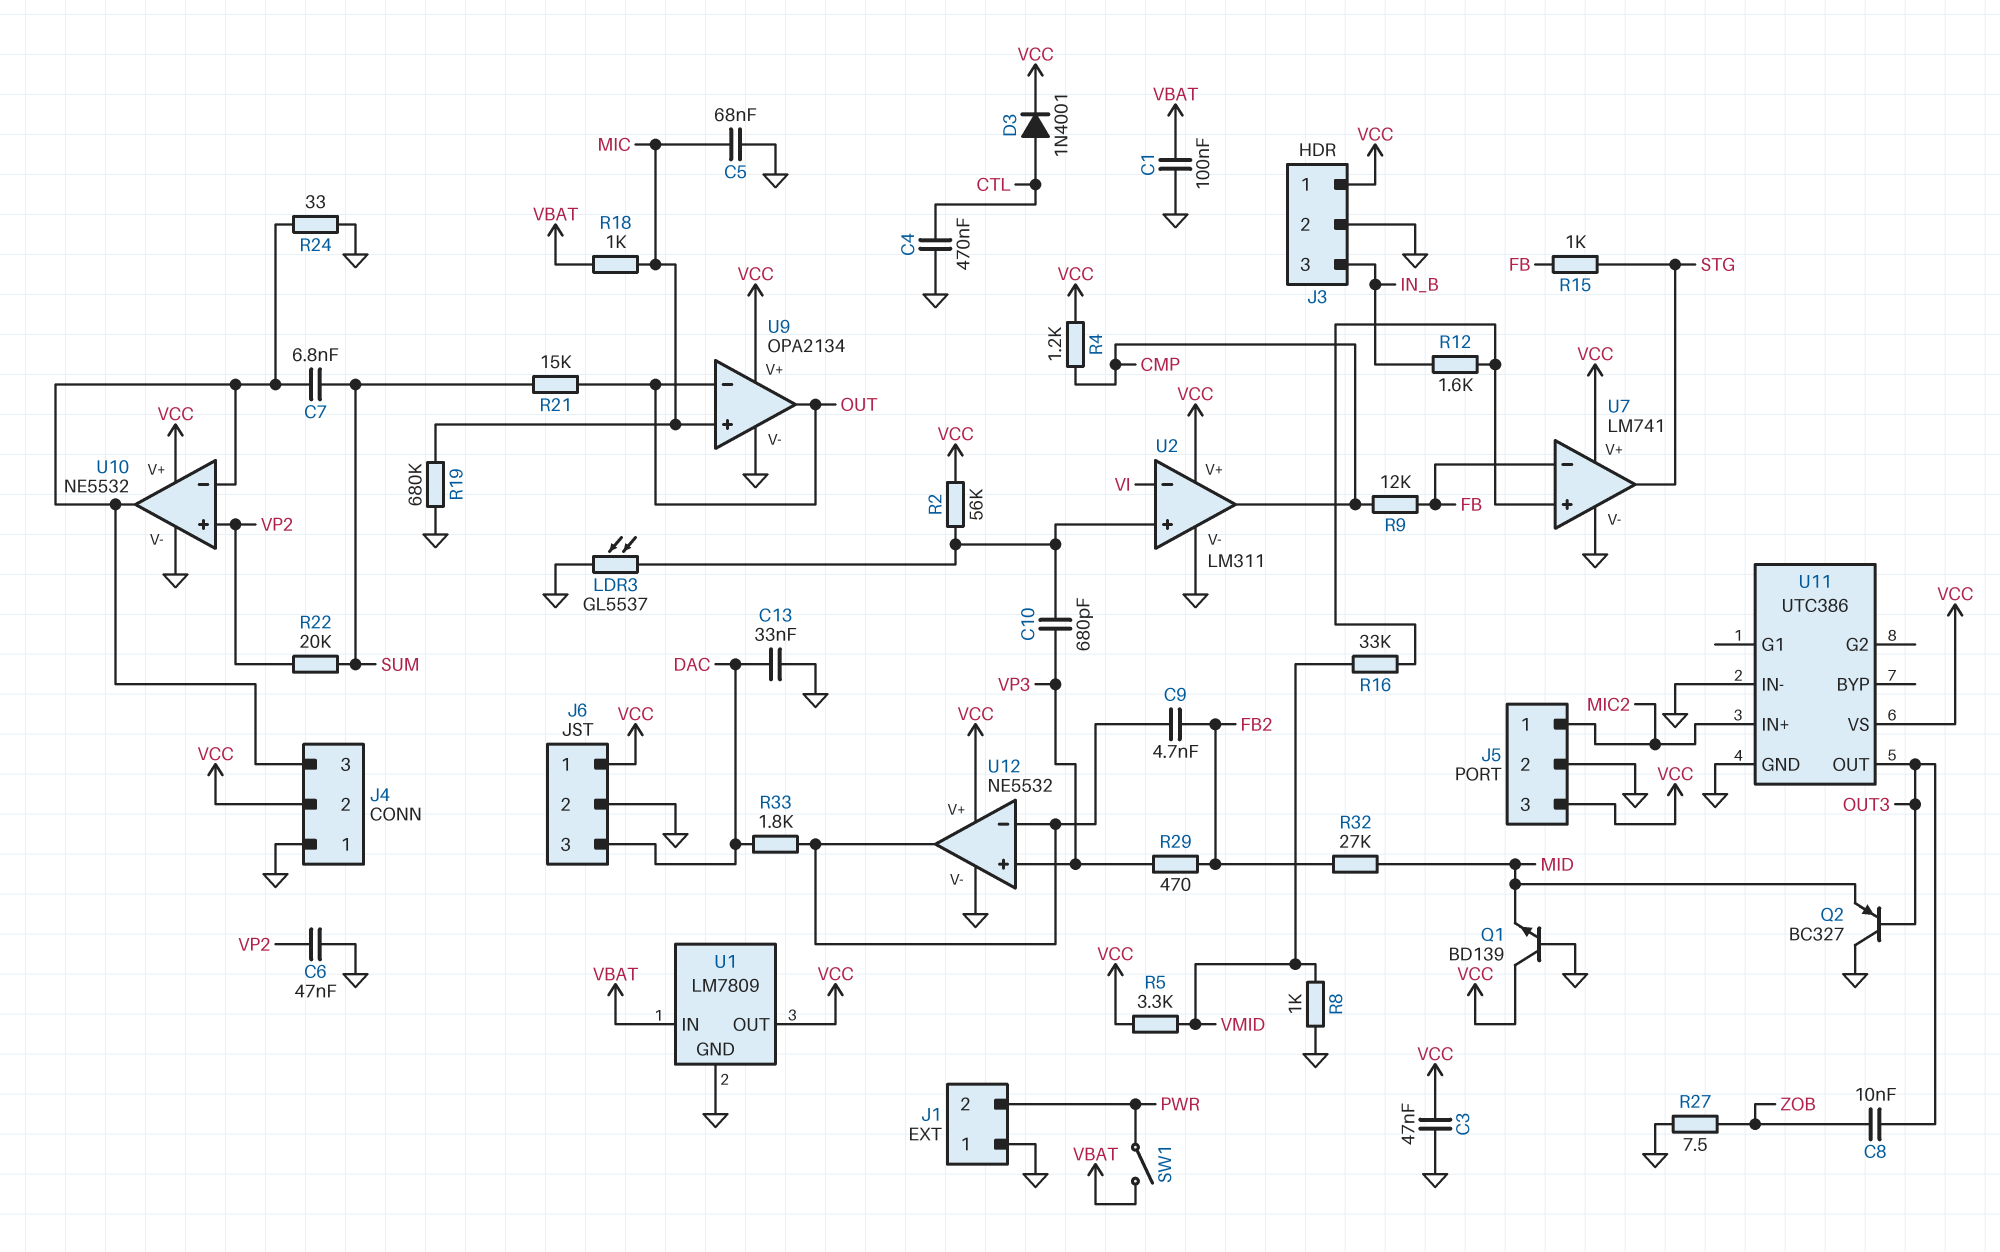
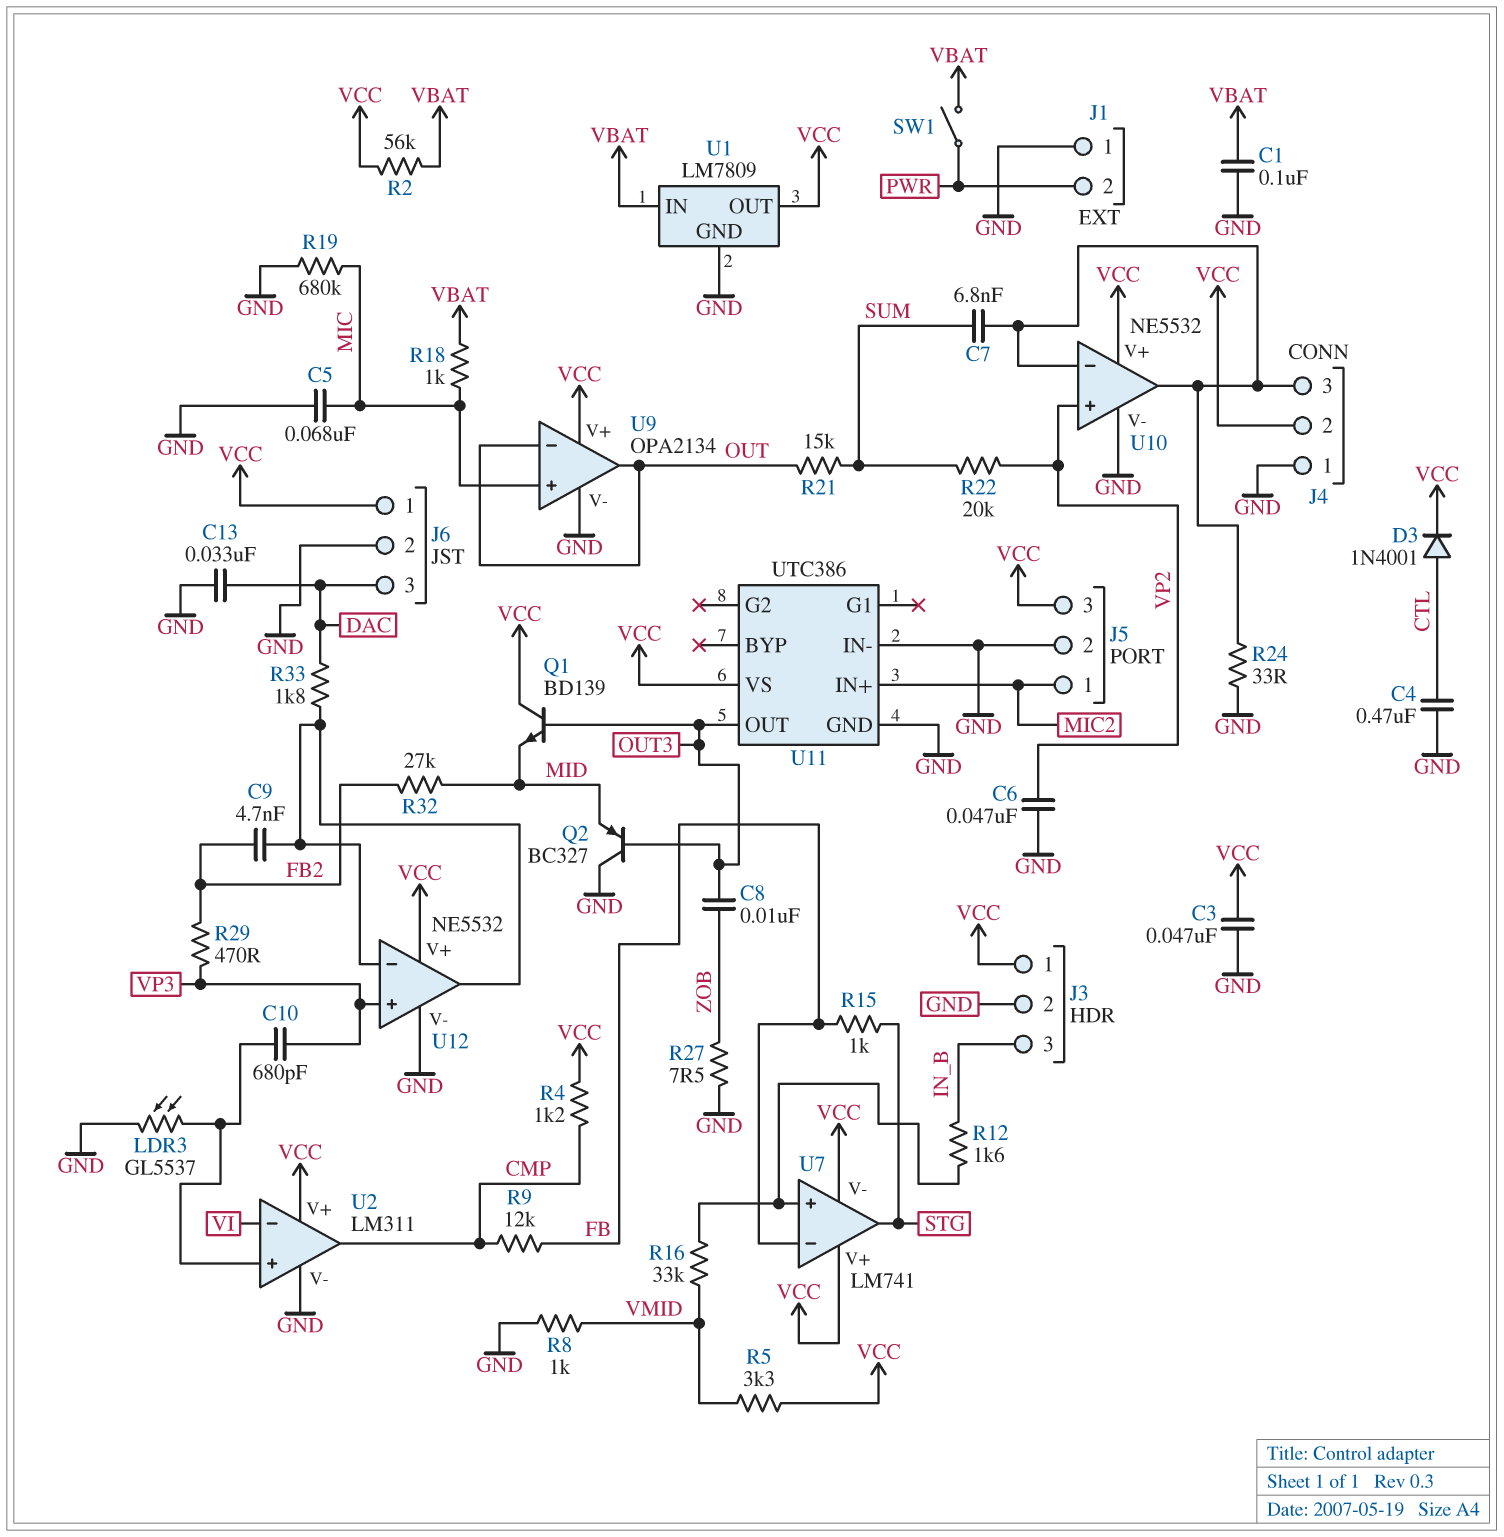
Q1: NPN BD139 (B GND, C VCC, E MID) -> NPN BD139 (B OUT3, C VCC, E MID)
R2: 56k (U2/in+, VCC) -> 56k (VBAT, VCC)
U7 pin V-: GND -> VCC

